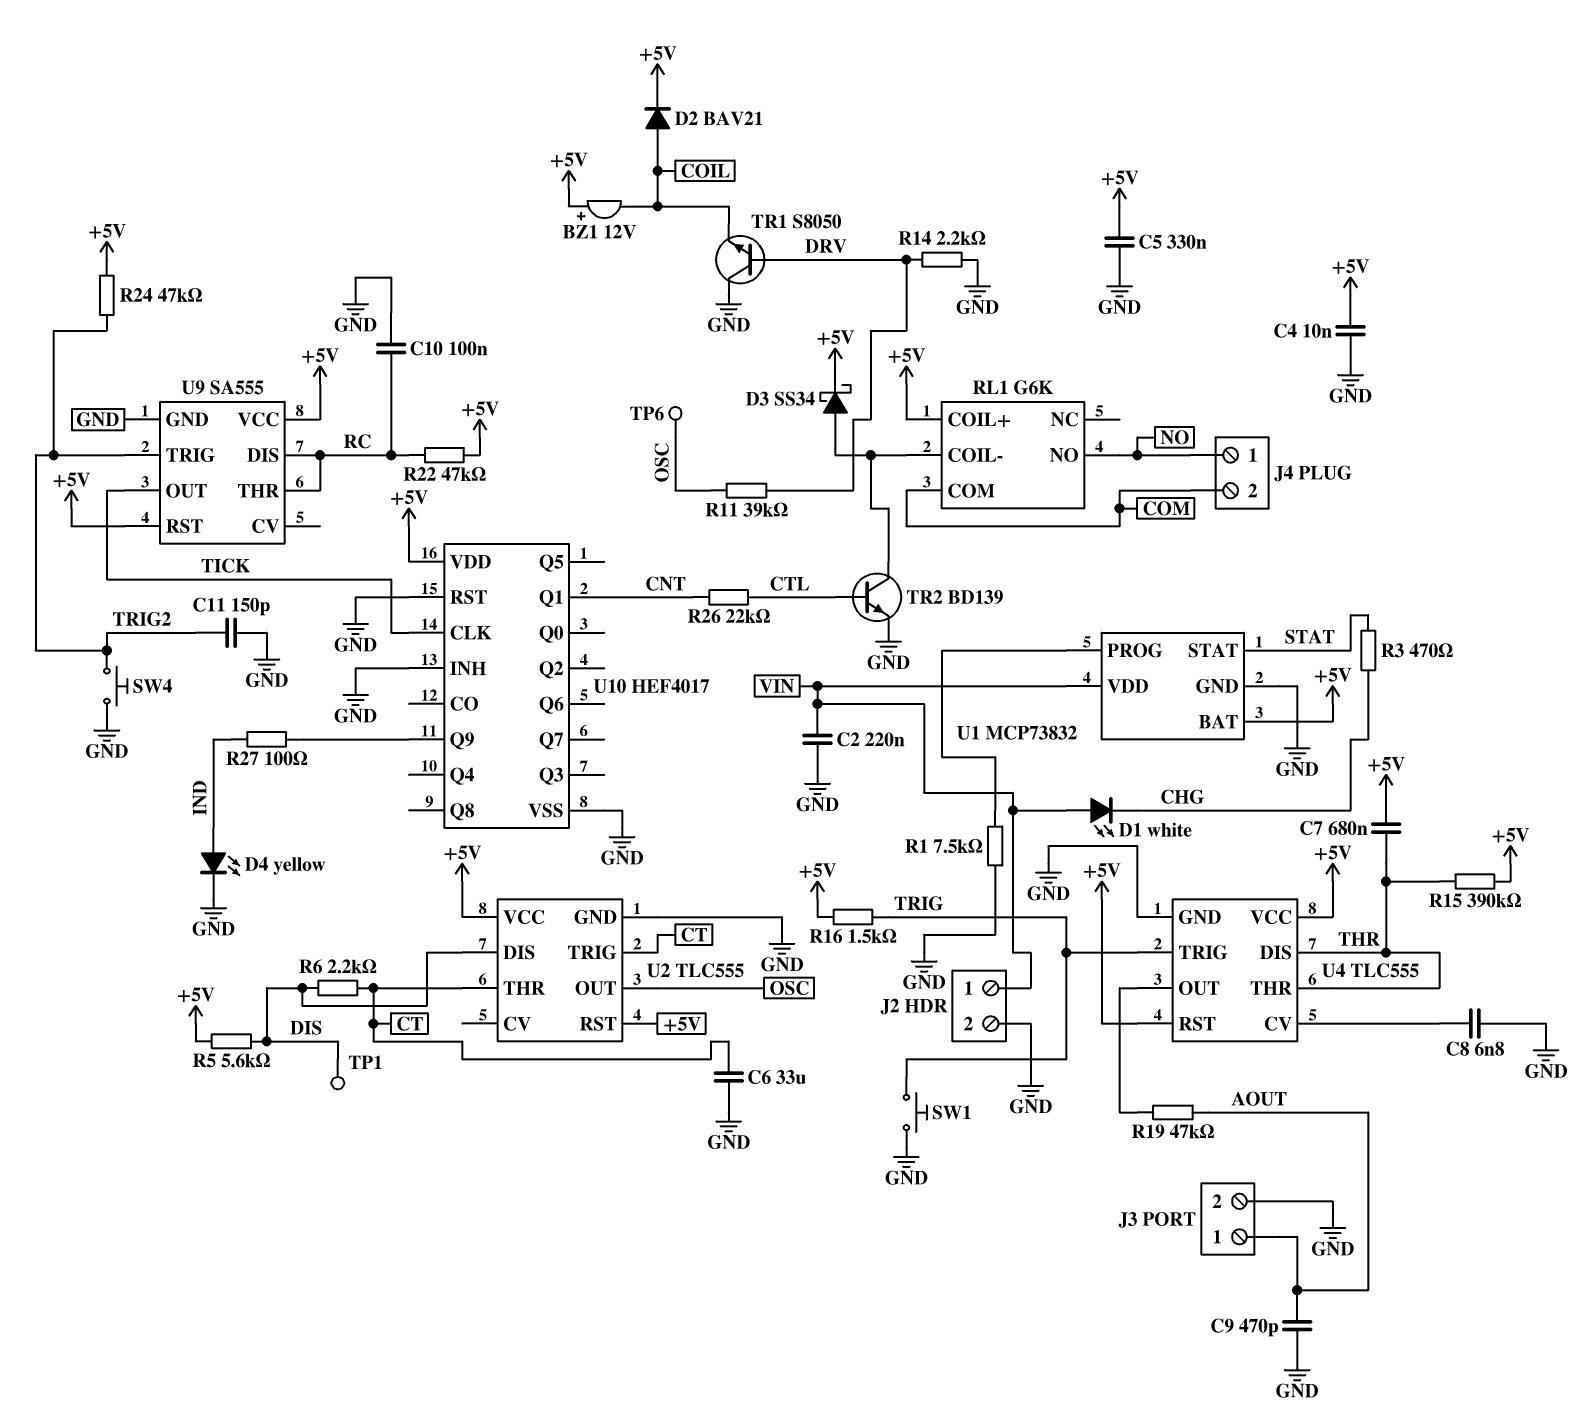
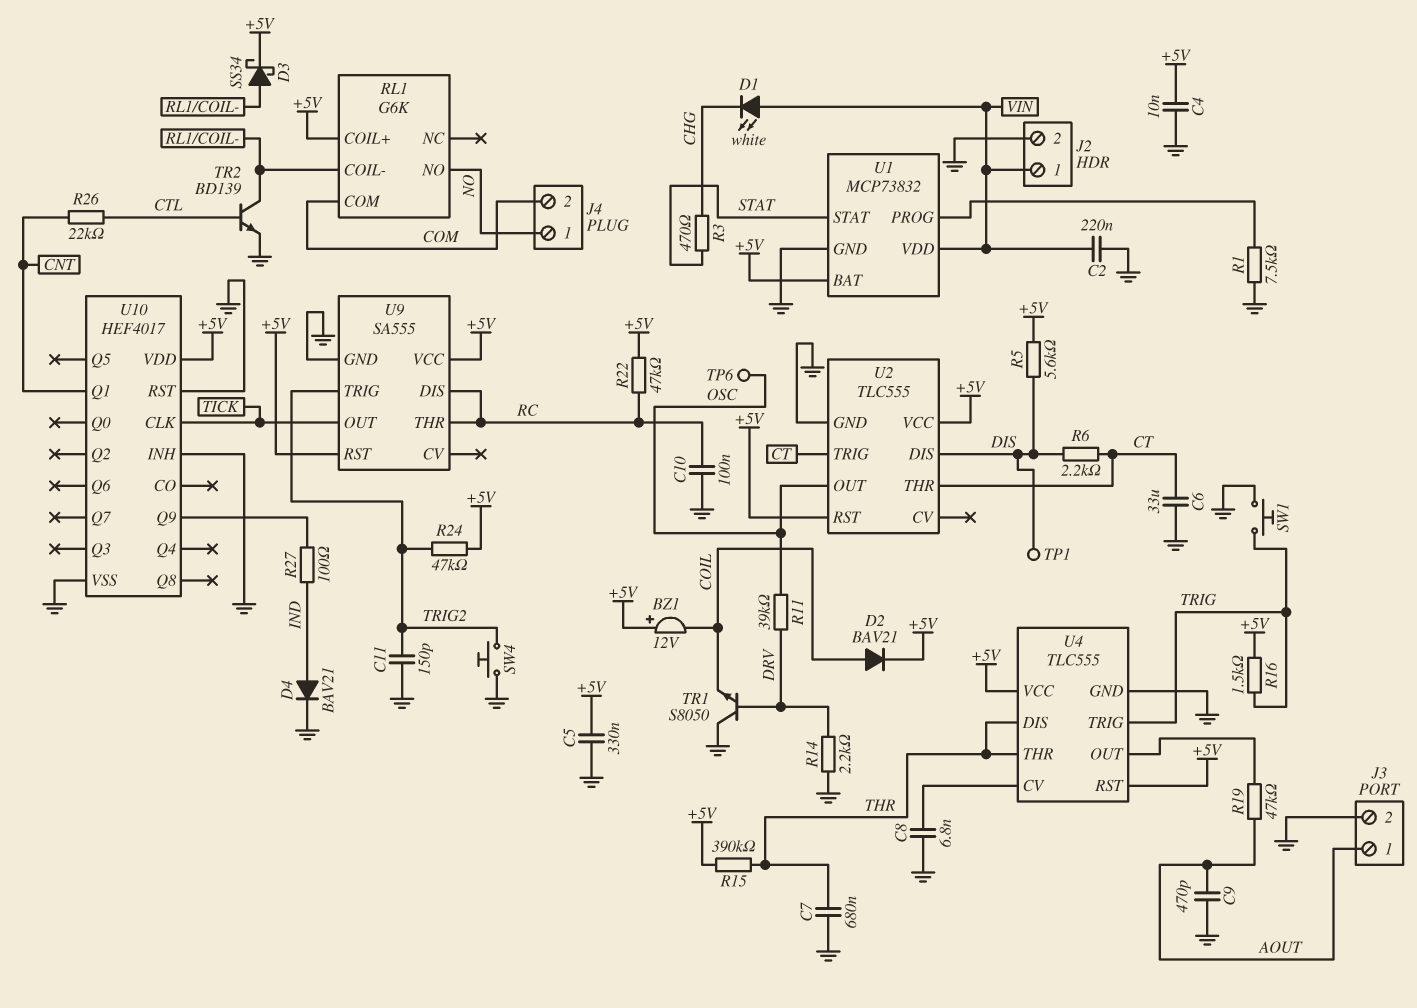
C7: 680nF (+5V, THR) -> 680nF (GND, THR)
D4: LED yellow (A IND, K GND) -> diode BAV21 (A IND, K GND)

